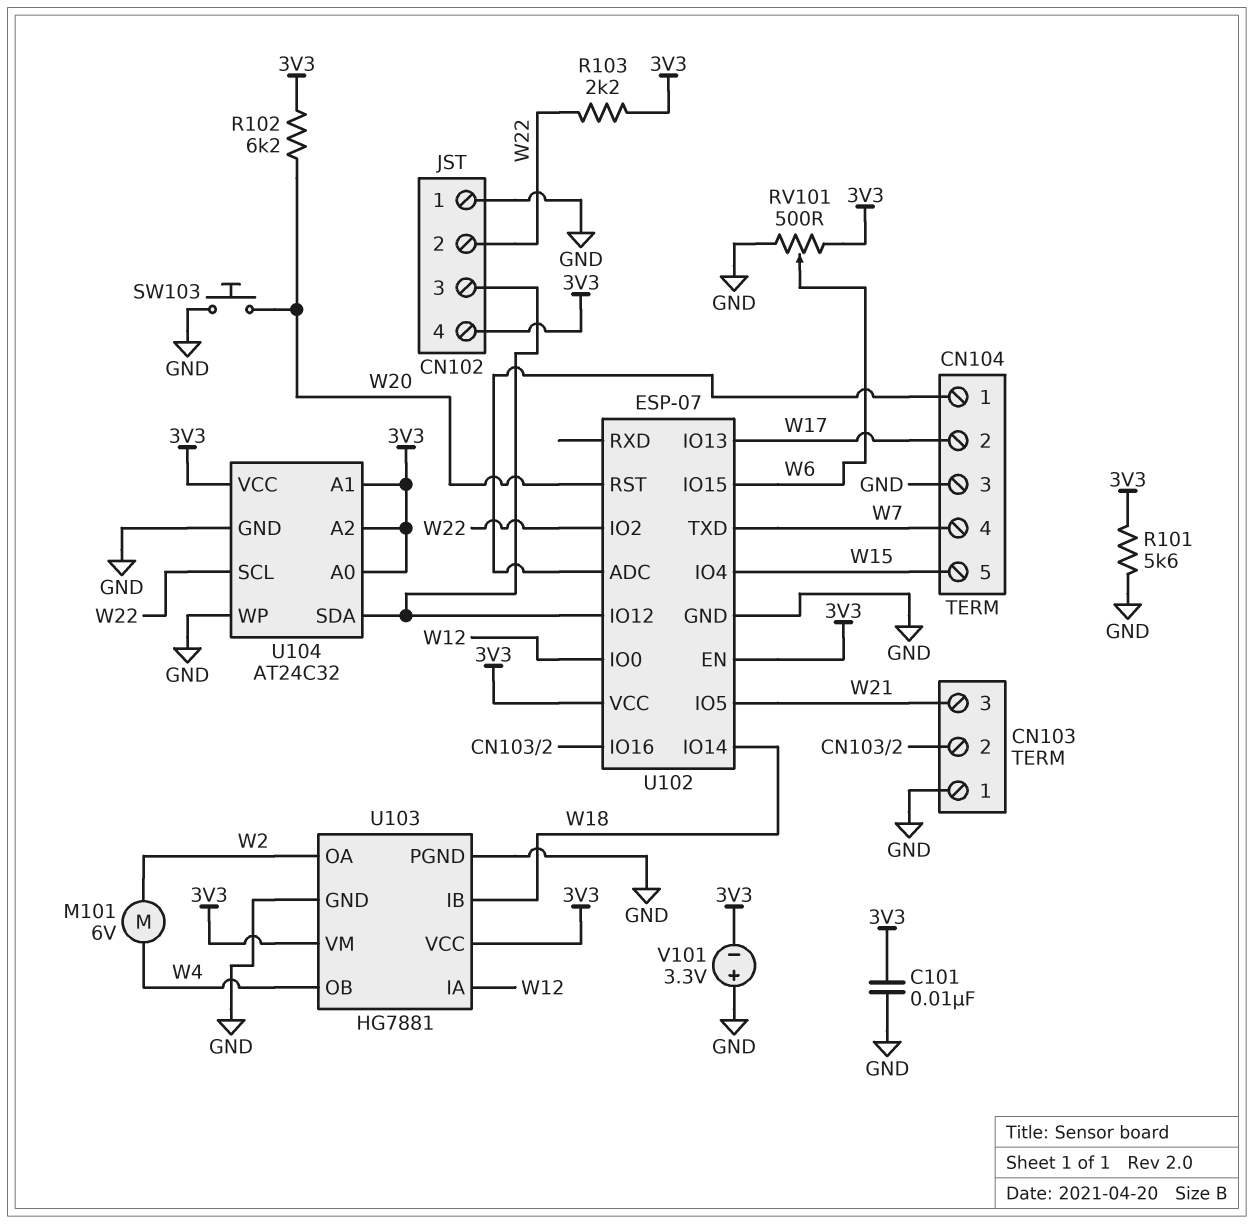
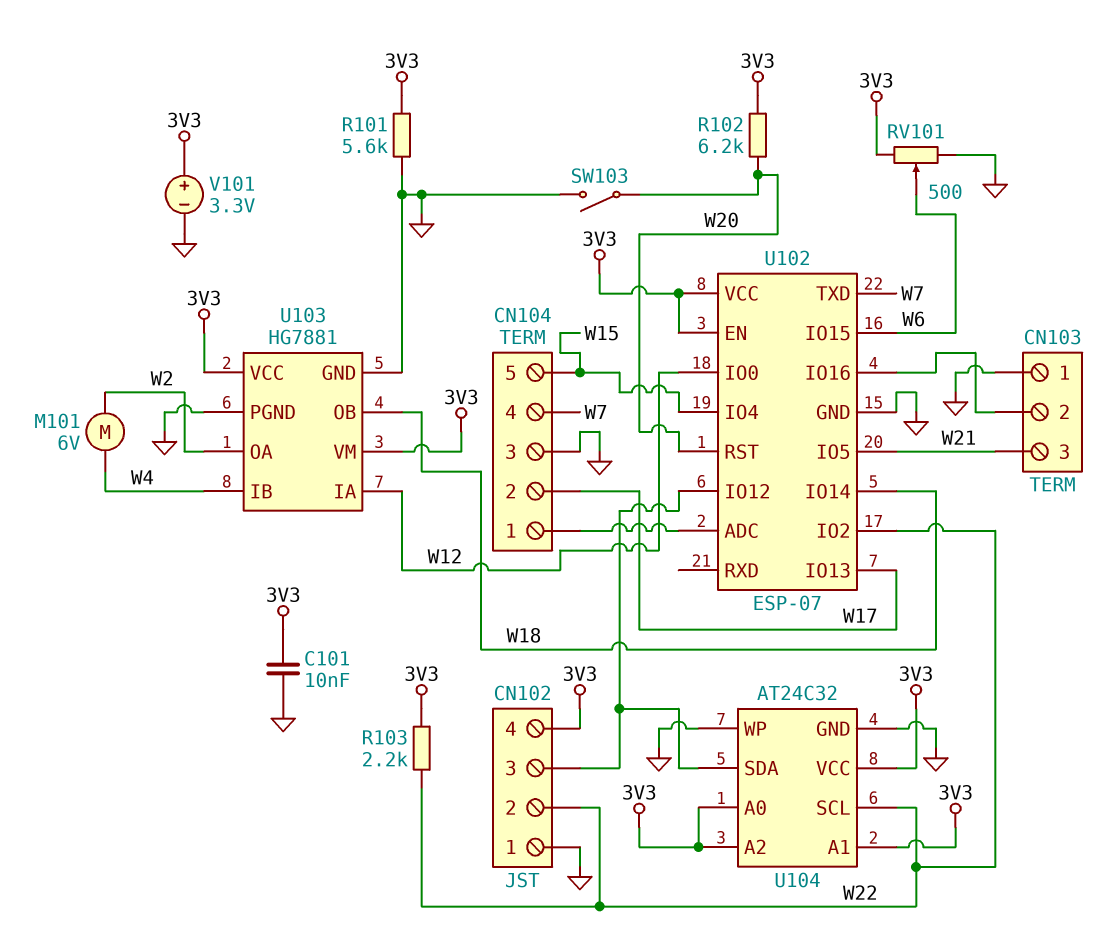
SW103: button (GND, W20) -> switch (GND, W20)
U103 pin IB: W18 -> W4
U103 pin OB: W4 -> W18
V101: 3.3V (plus GND, minus 3V3) -> 3.3V (plus 3V3, minus GND)

